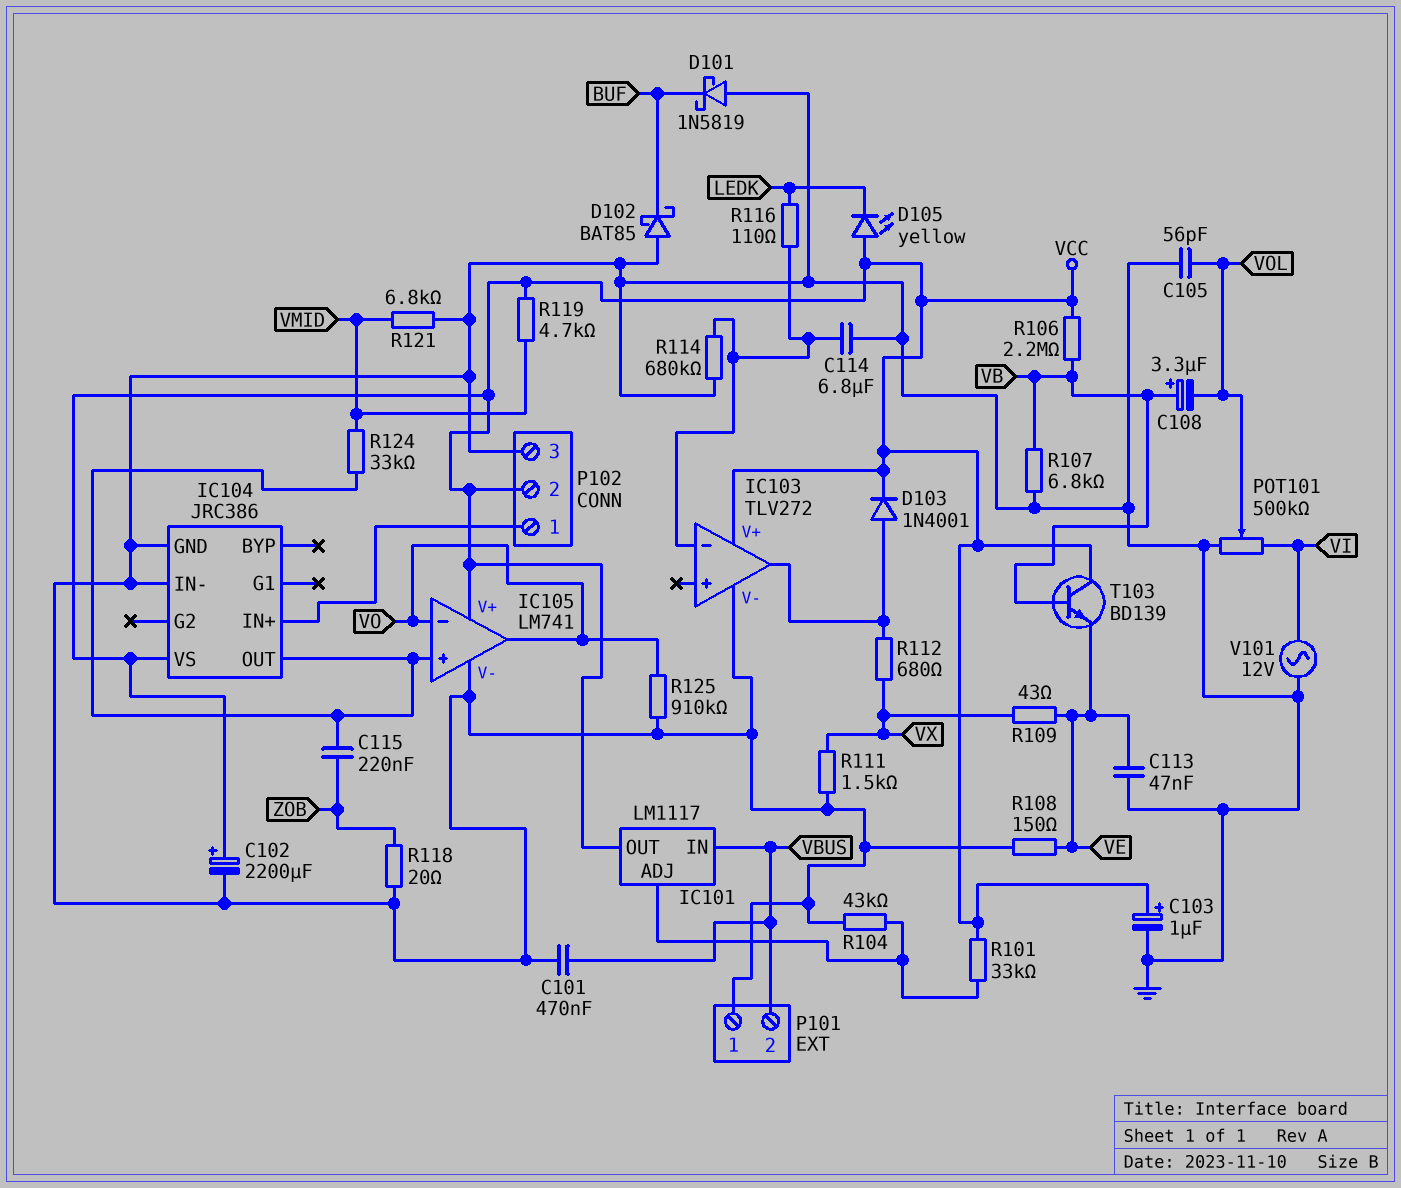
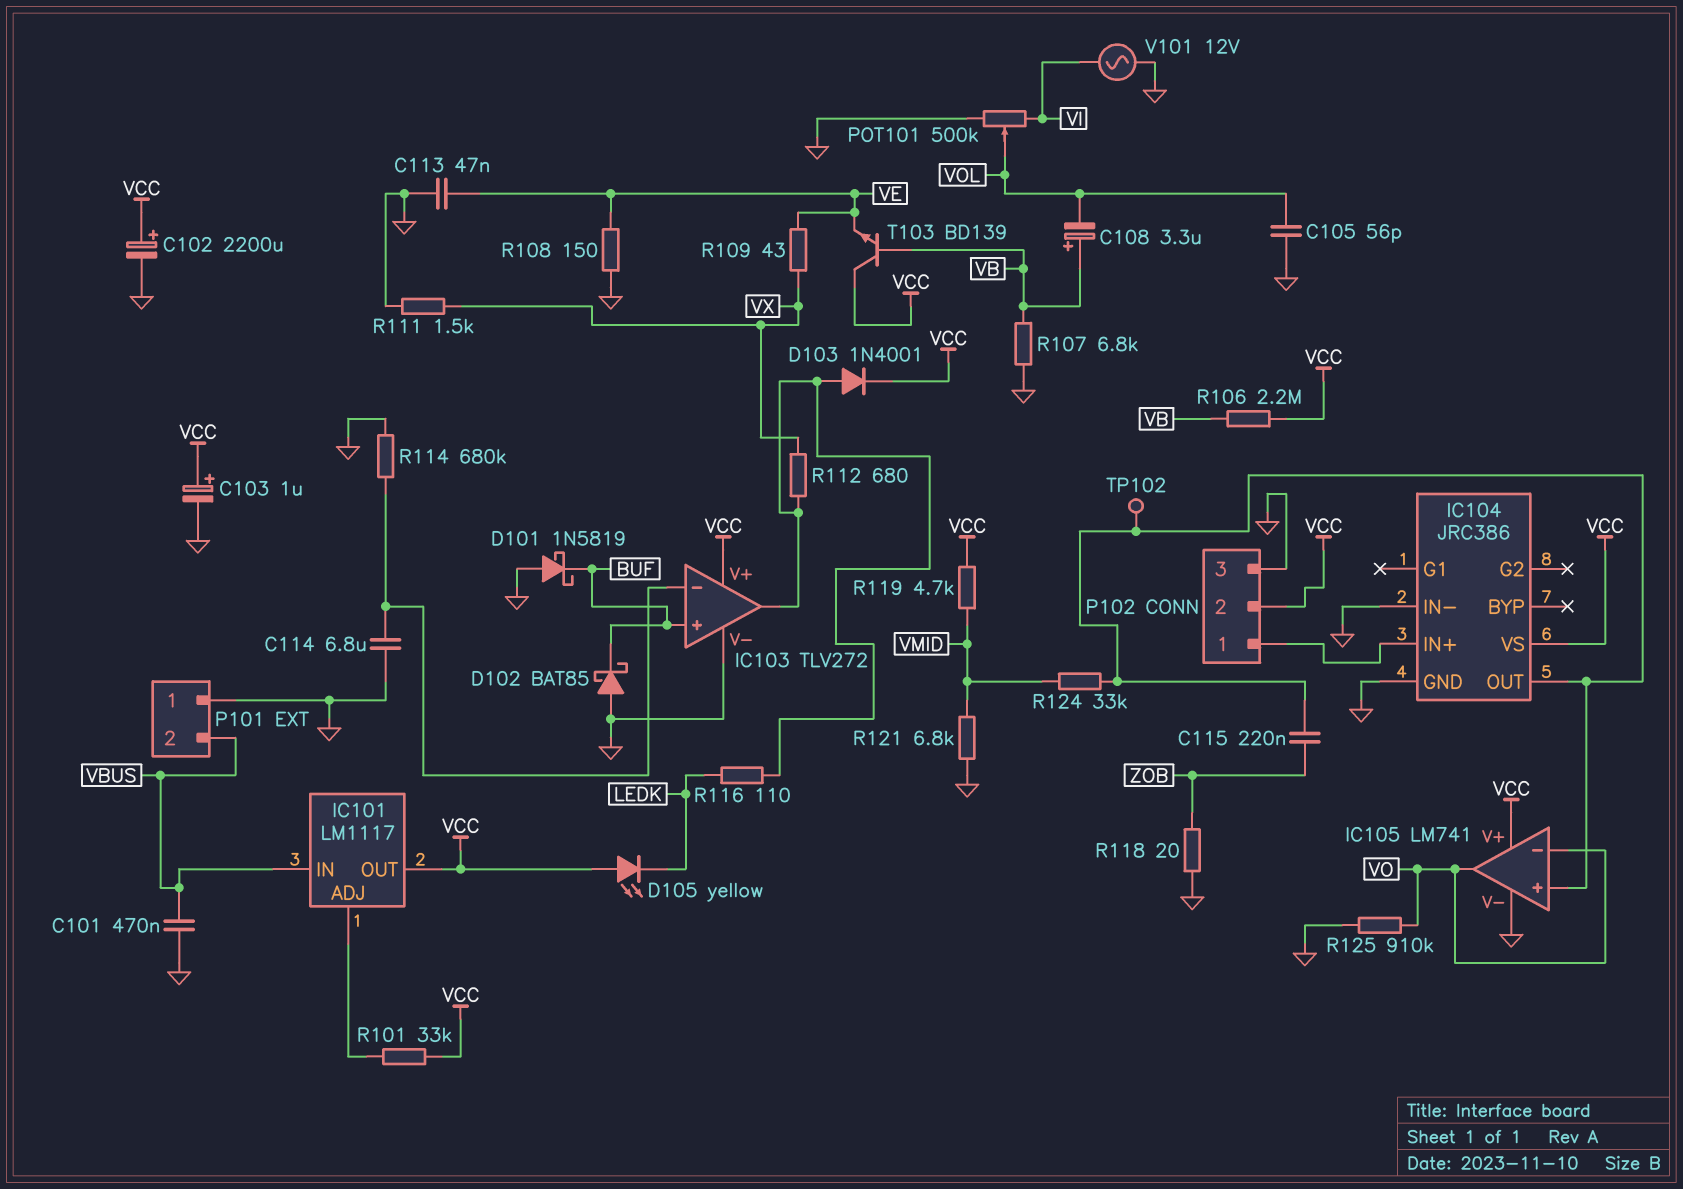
IC103 pin in+: none -> BUF
R104: 43k (GND, IC101/ADJ) -> none
R116: 110 (IC103/in-, LEDK) -> 110 (IC103/out, LEDK)
TP102: none -> test point (IC104/OUT)

